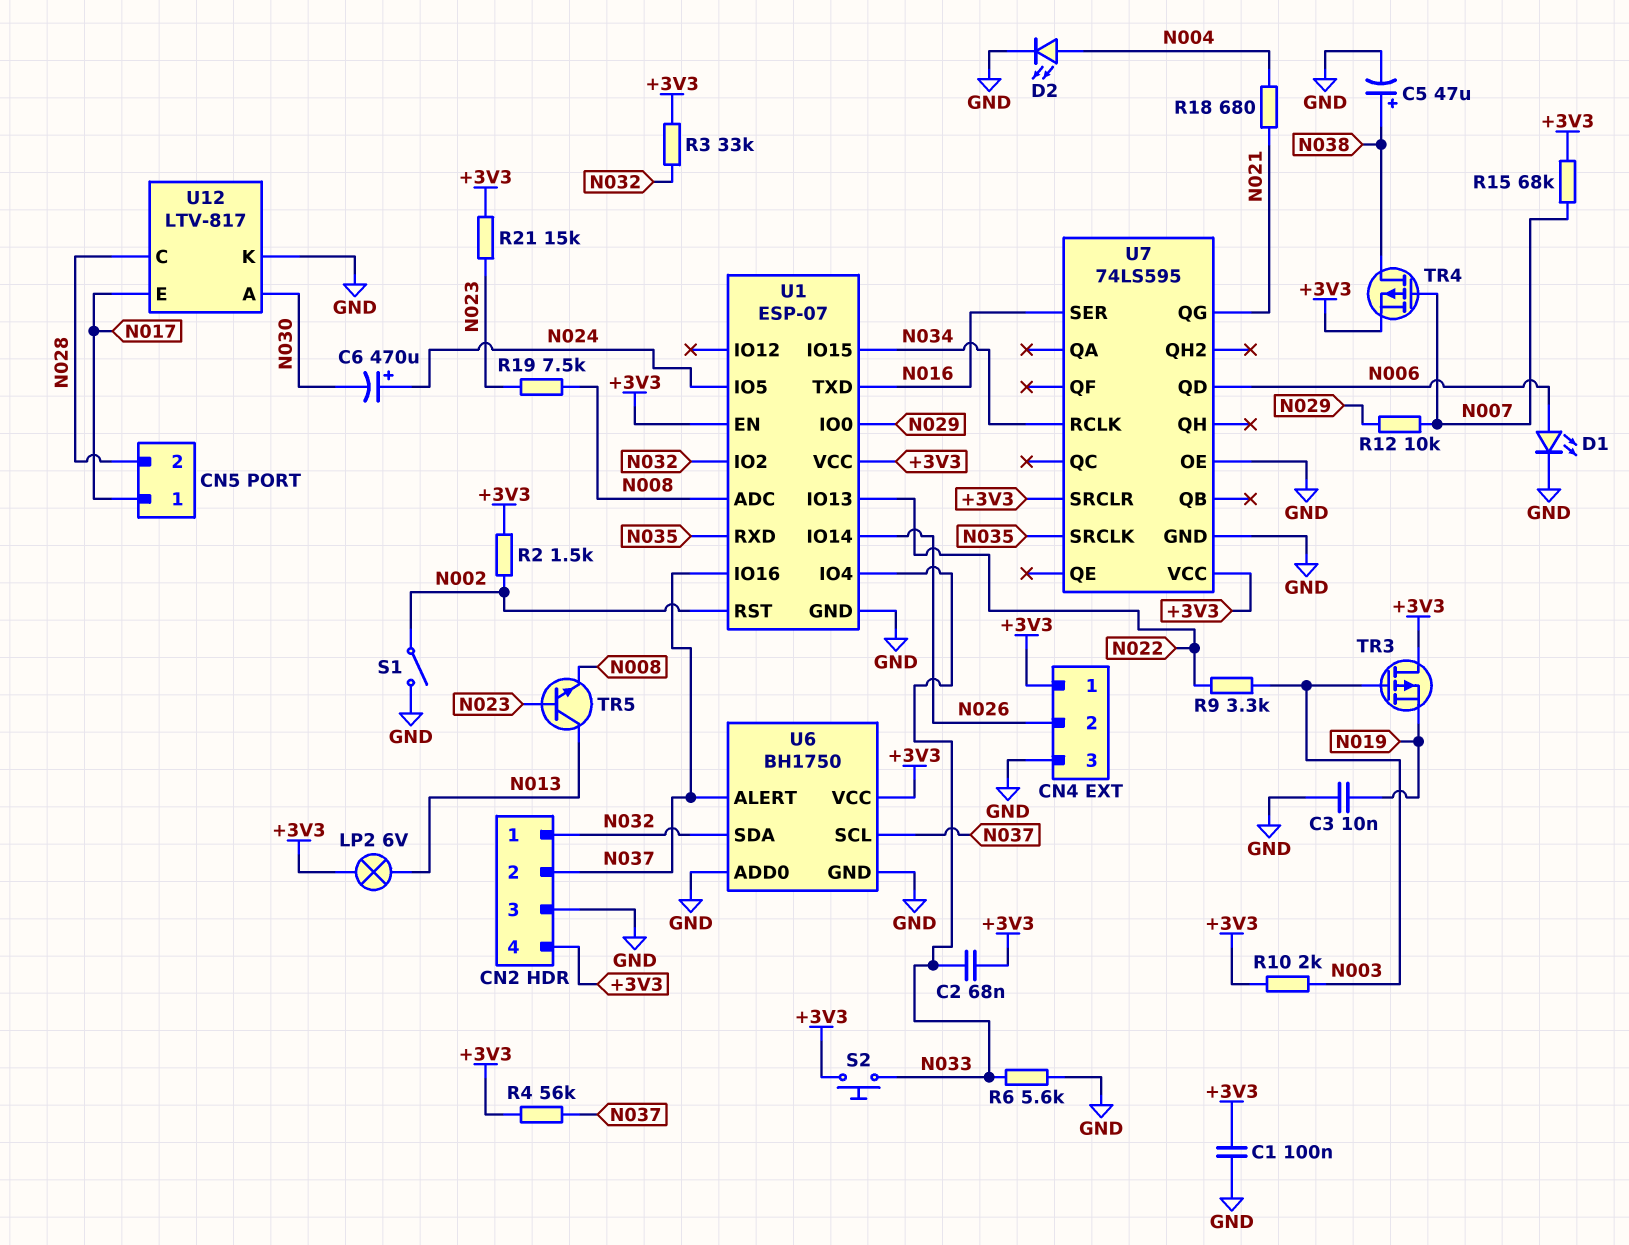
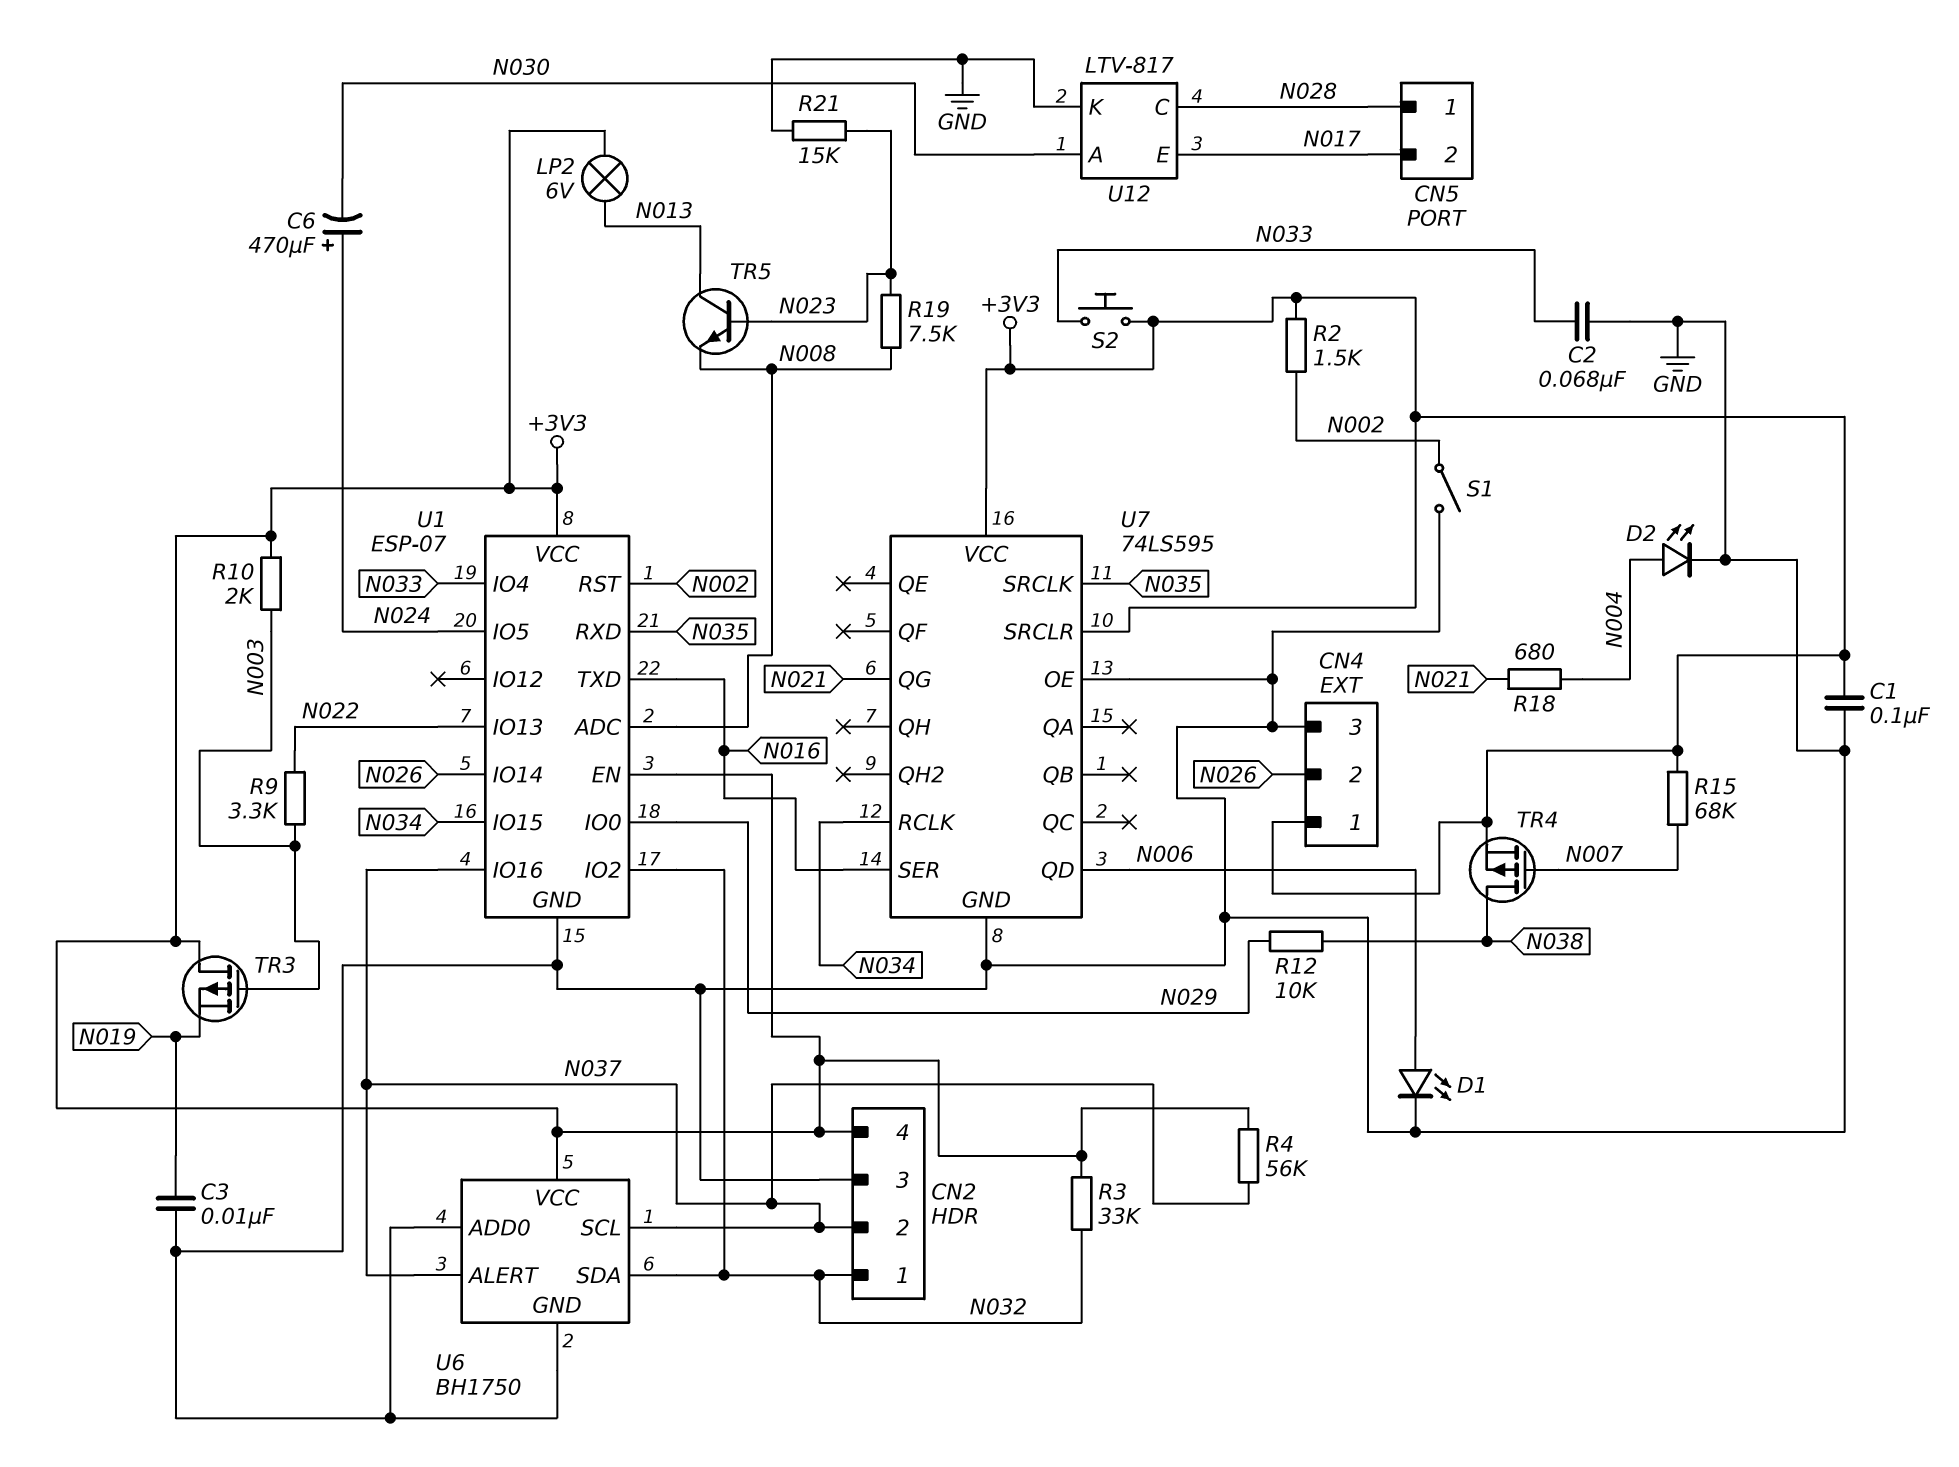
C2: 68nF (+3V3, N033) -> 68nF (GND, N033)
C5: 47uF (plus N038, minus GND) -> none
CN5 pin 1: N017 -> N028
CN5 pin 2: N028 -> N017
R6: 5.6k (GND, N033) -> none
R12: 10k (N007, N029) -> 10k (N029, N038)
R21: 15k (+3V3, N023) -> 15k (GND, N023)

